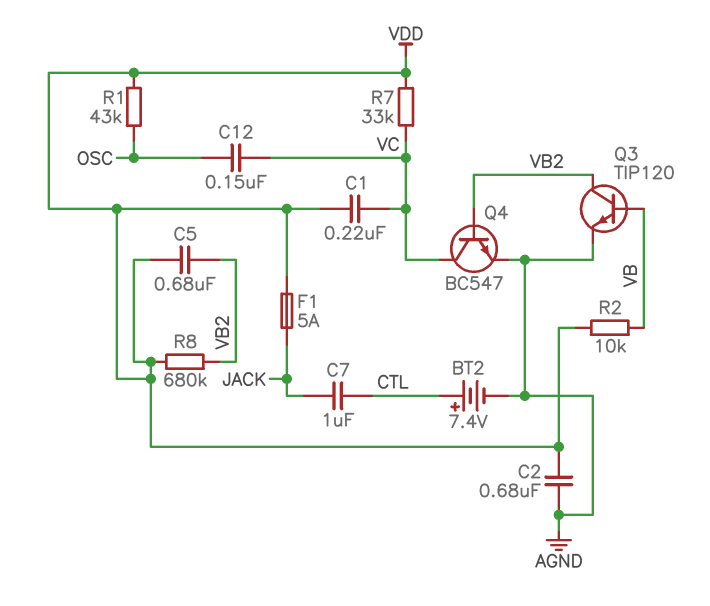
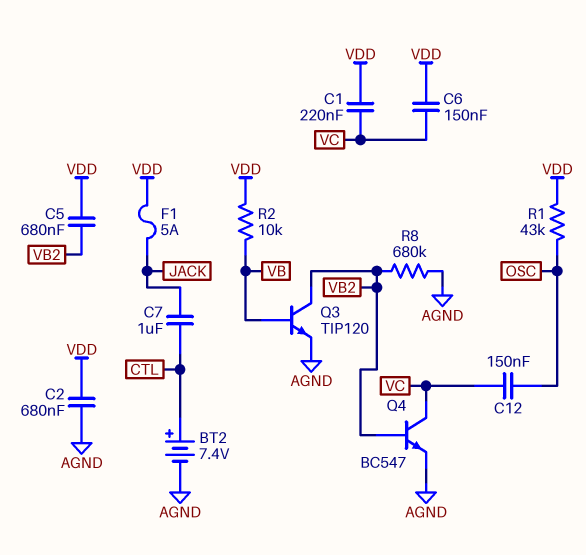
C6: none -> 150nF (VC, VDD)
R7: 33k (VC, VDD) -> none
R8: 680k (VB2, VDD) -> 680k (AGND, VB2)

